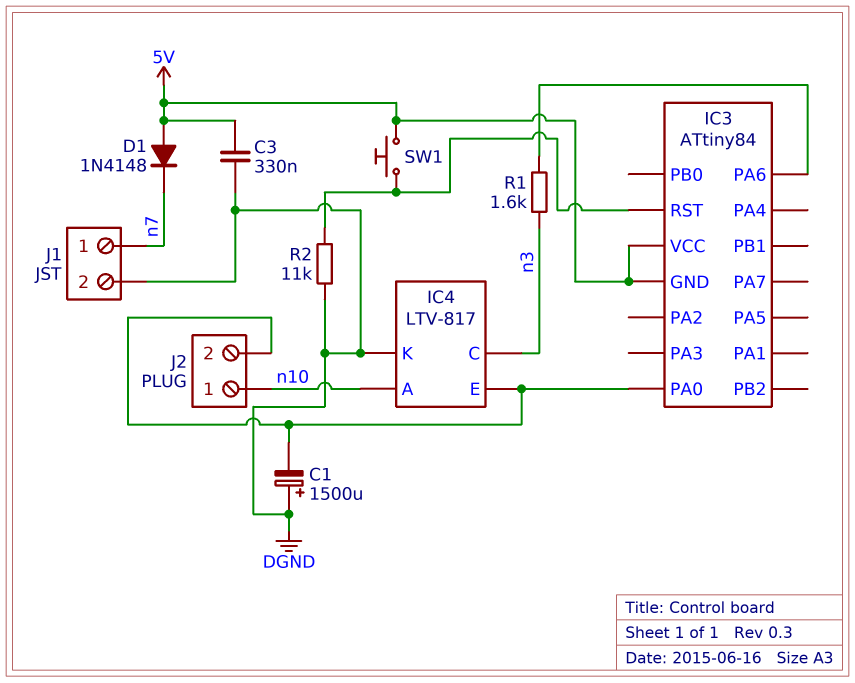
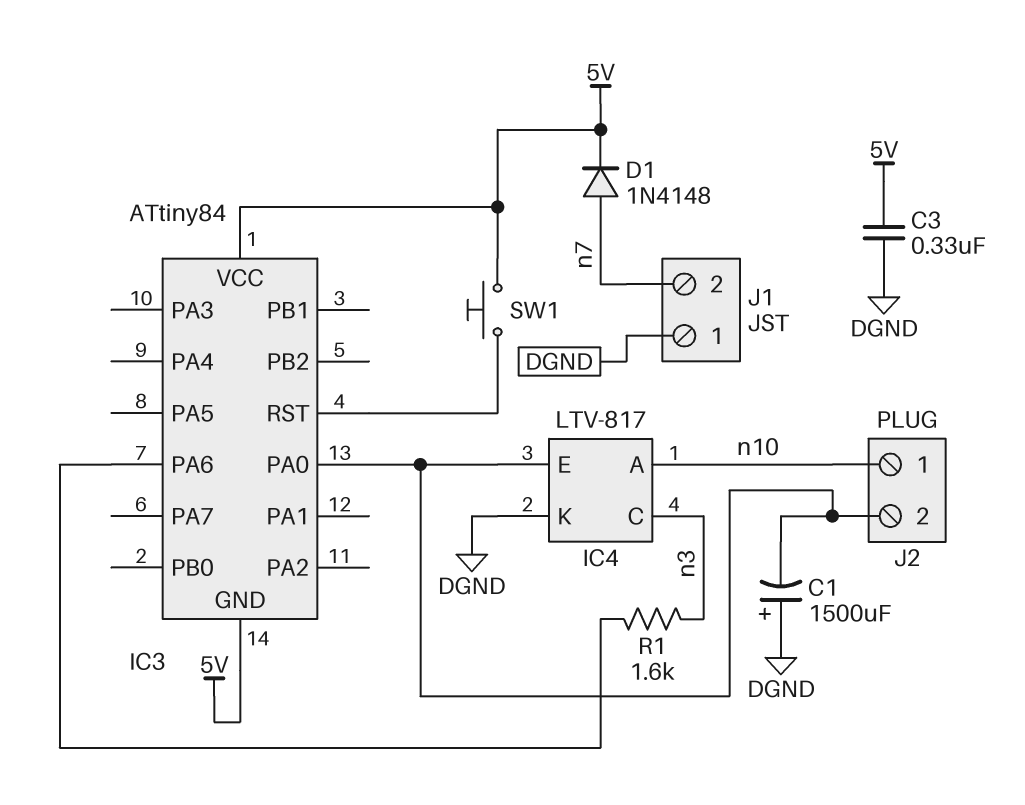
D1: diode 1N4148 (A 5V, K n7) -> diode 1N4148 (A n7, K 5V)
J1 pin 1: n7 -> DGND
J1 pin 2: DGND -> n7
R2: 11k (DGND, IC3/RST) -> none

